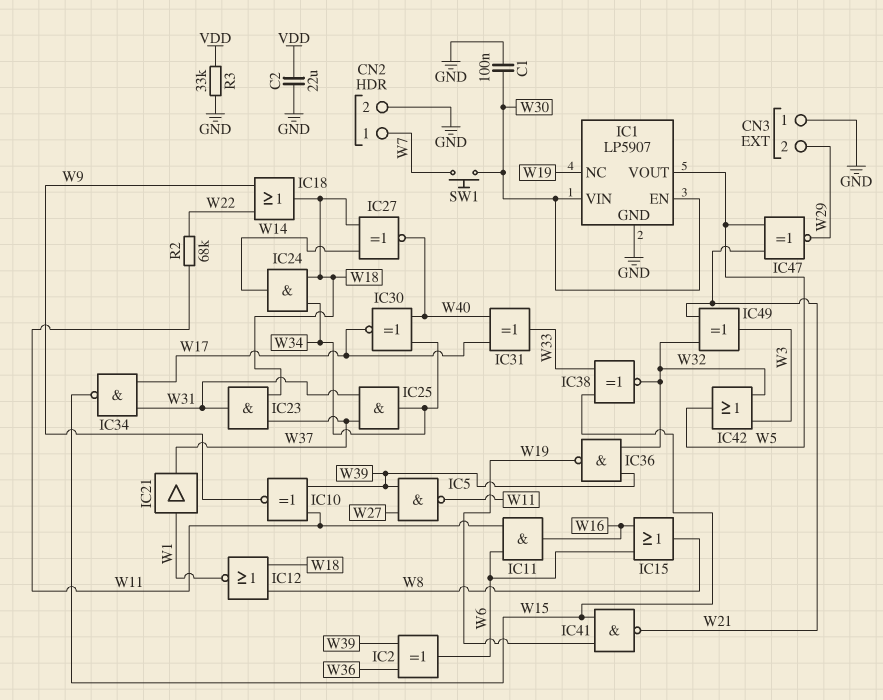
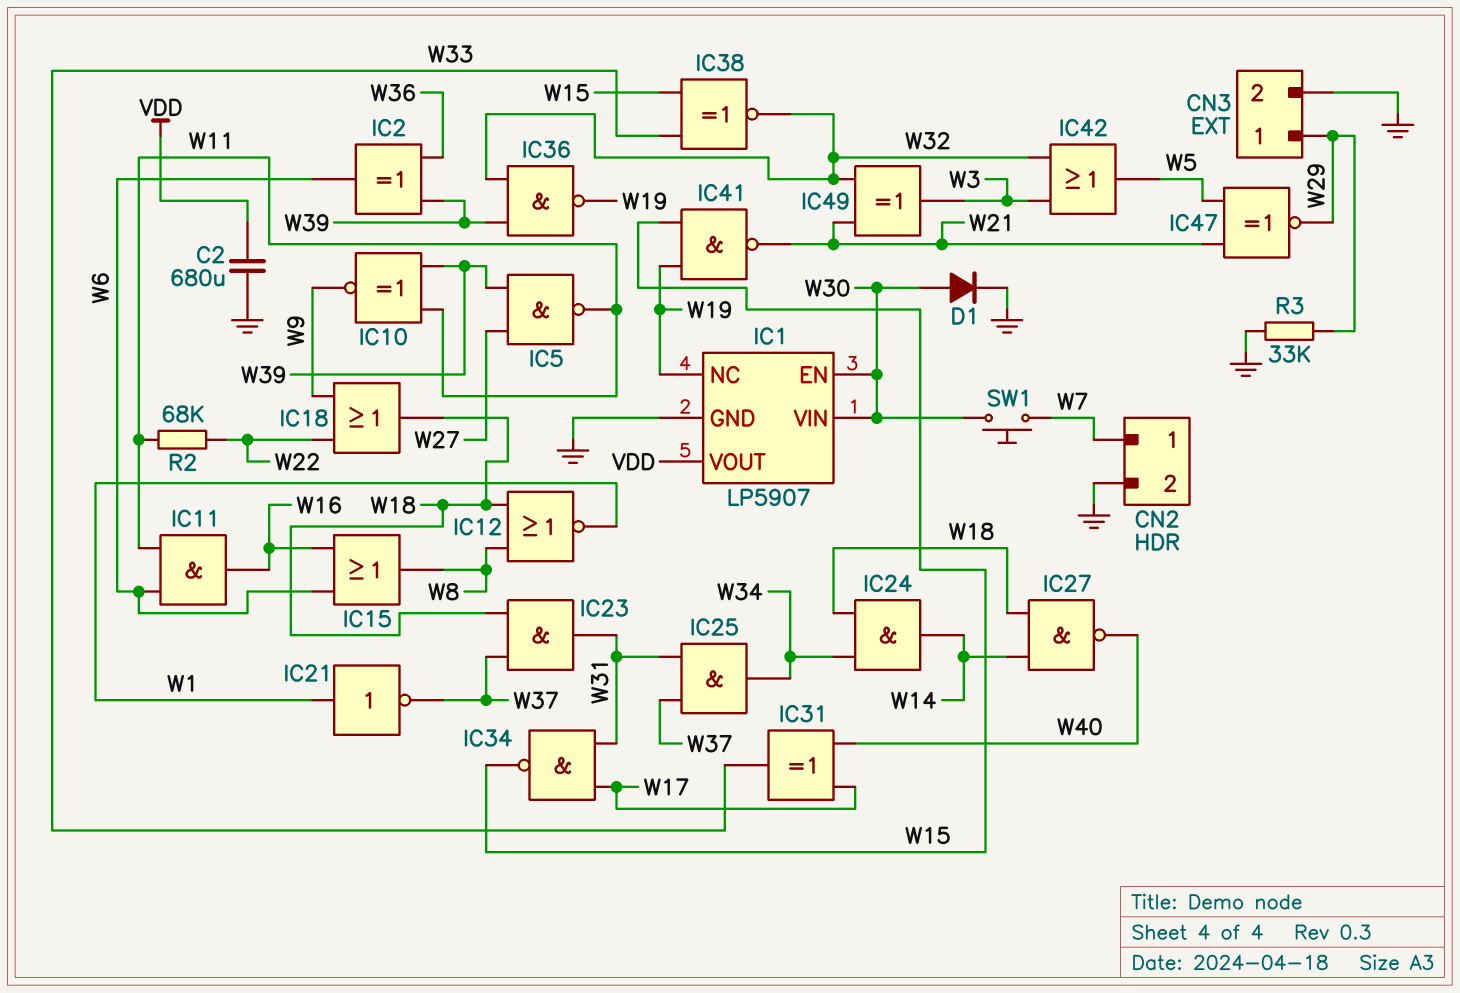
C1: 100nF (GND, W30) -> none
C2: 22uF (GND, VDD) -> 680uF (GND, VDD)
CN3 pin 1: GND -> W29
CN3 pin 2: W29 -> GND
D1: none -> diode (A W30, K GND)
IC1 pin VOUT: W5 -> VDD
IC21: buffer (in W1, out W37) -> NOT (in W1, out W37)
IC27: XNOR (in W14, in W18, out W40) -> NAND (in W14, in W18, out W40)
IC30: XNOR (in W34, in W40, out W17) -> none
R3: 33k (GND, VDD) -> 33k (GND, W29)

